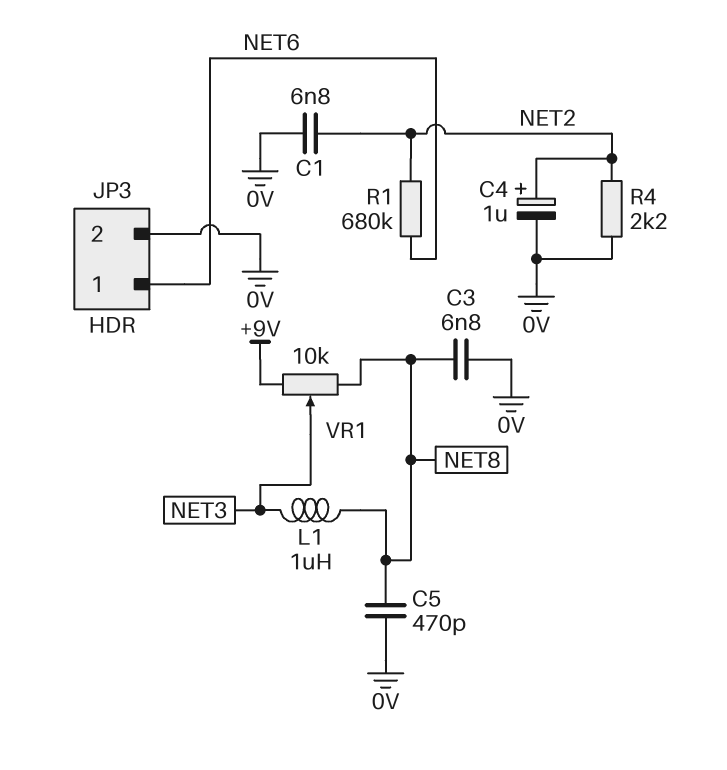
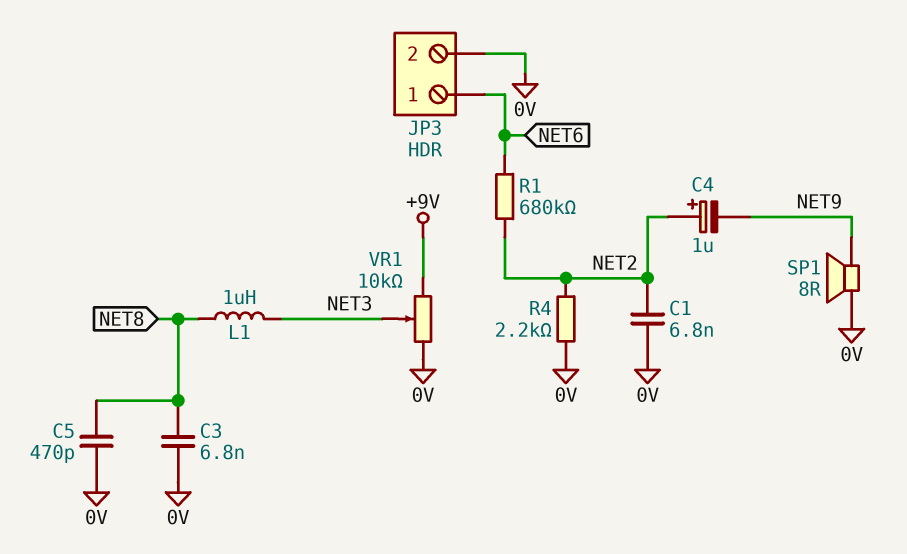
C4: 1uF (plus NET2, minus 0V) -> 1uF (plus NET2, minus NET9)
SP1: none -> speaker 8R (0V, NET9)
VR1: 10k (+9V, NET8, wiper NET3) -> 10k (+9V, 0V, wiper NET3)

